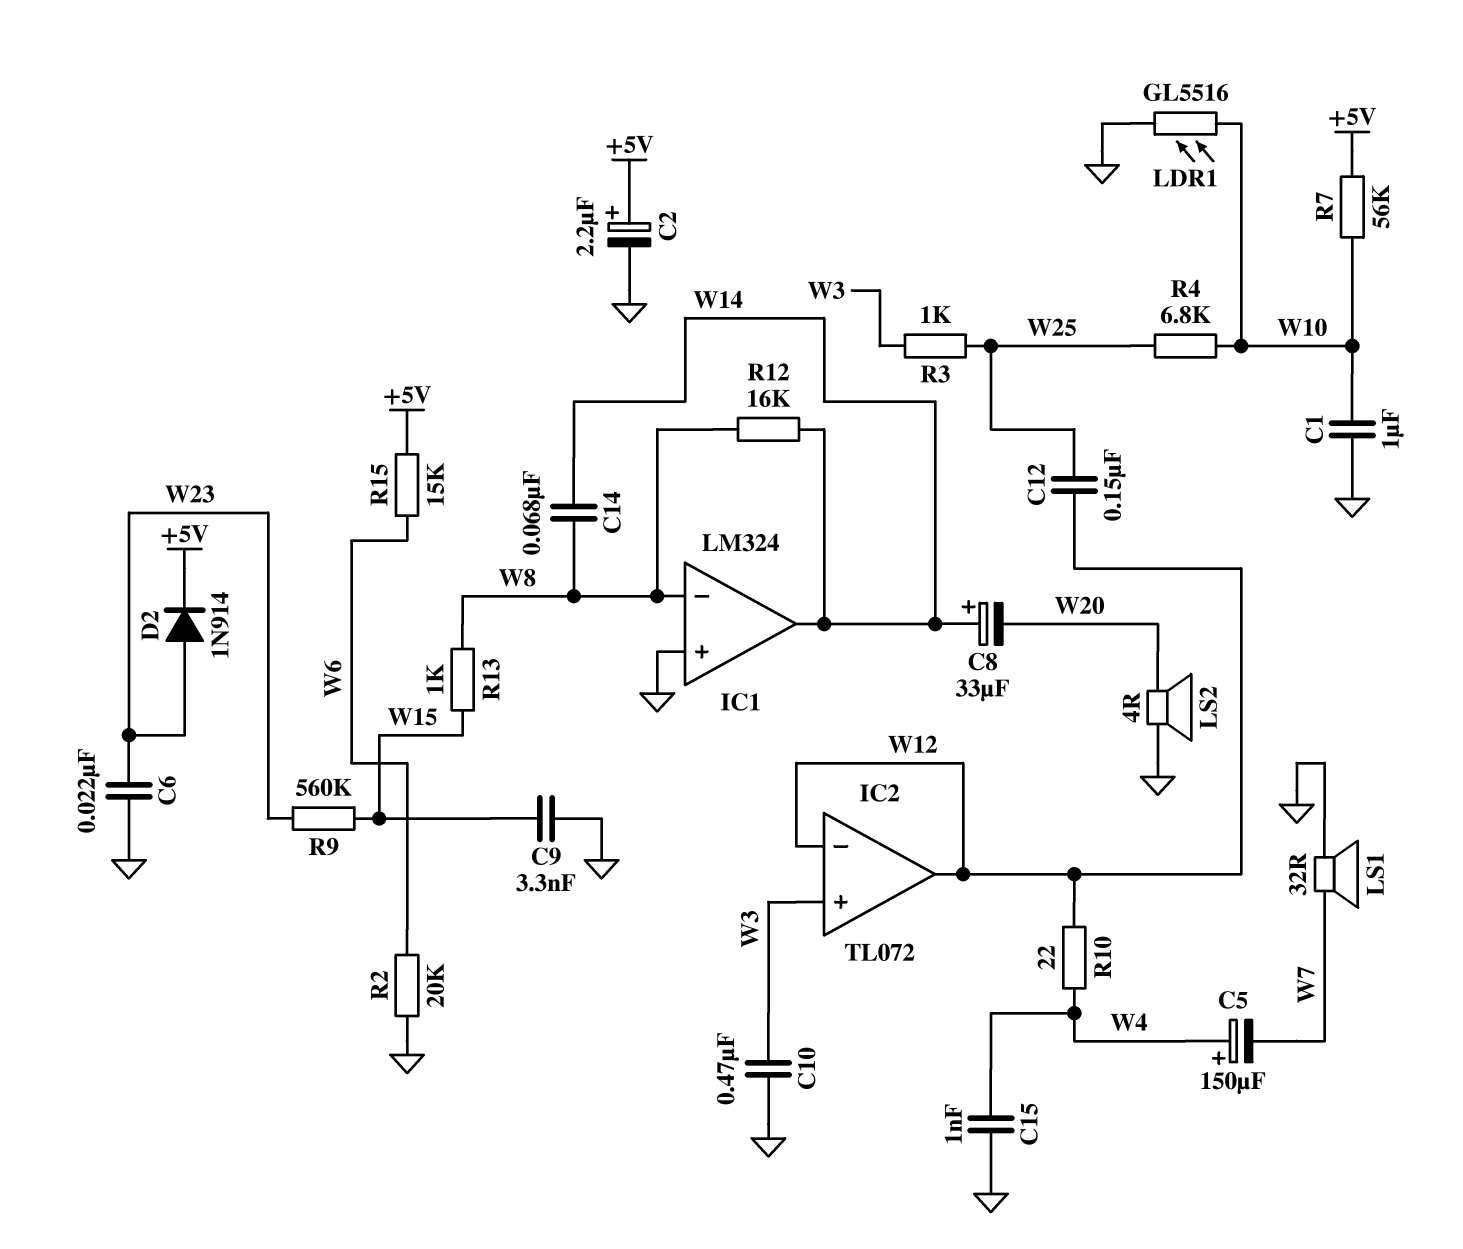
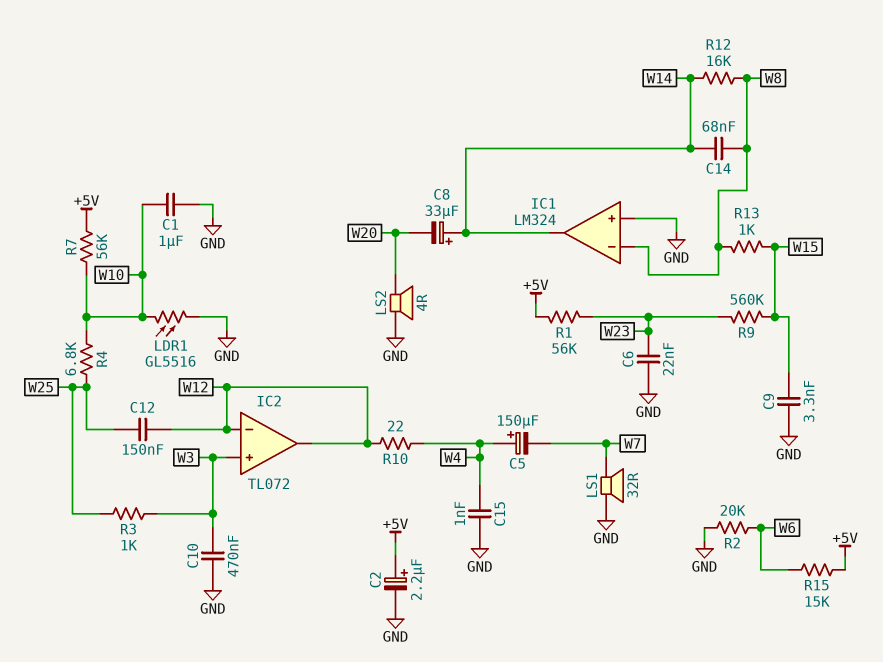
D2: diode 1N914 (A W23, K +5V) -> none
R1: none -> 56k (+5V, W23)

